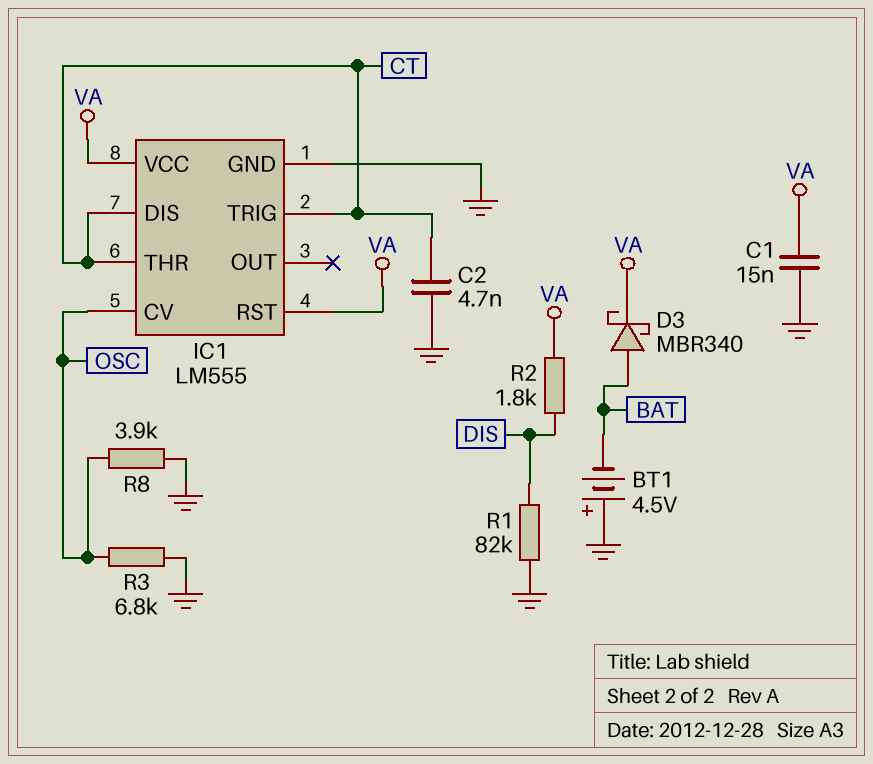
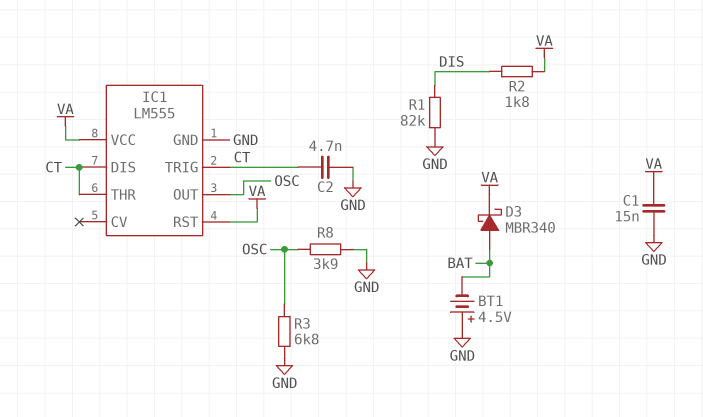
IC1 pin CV: OSC -> none
IC1 pin OUT: none -> OSC

